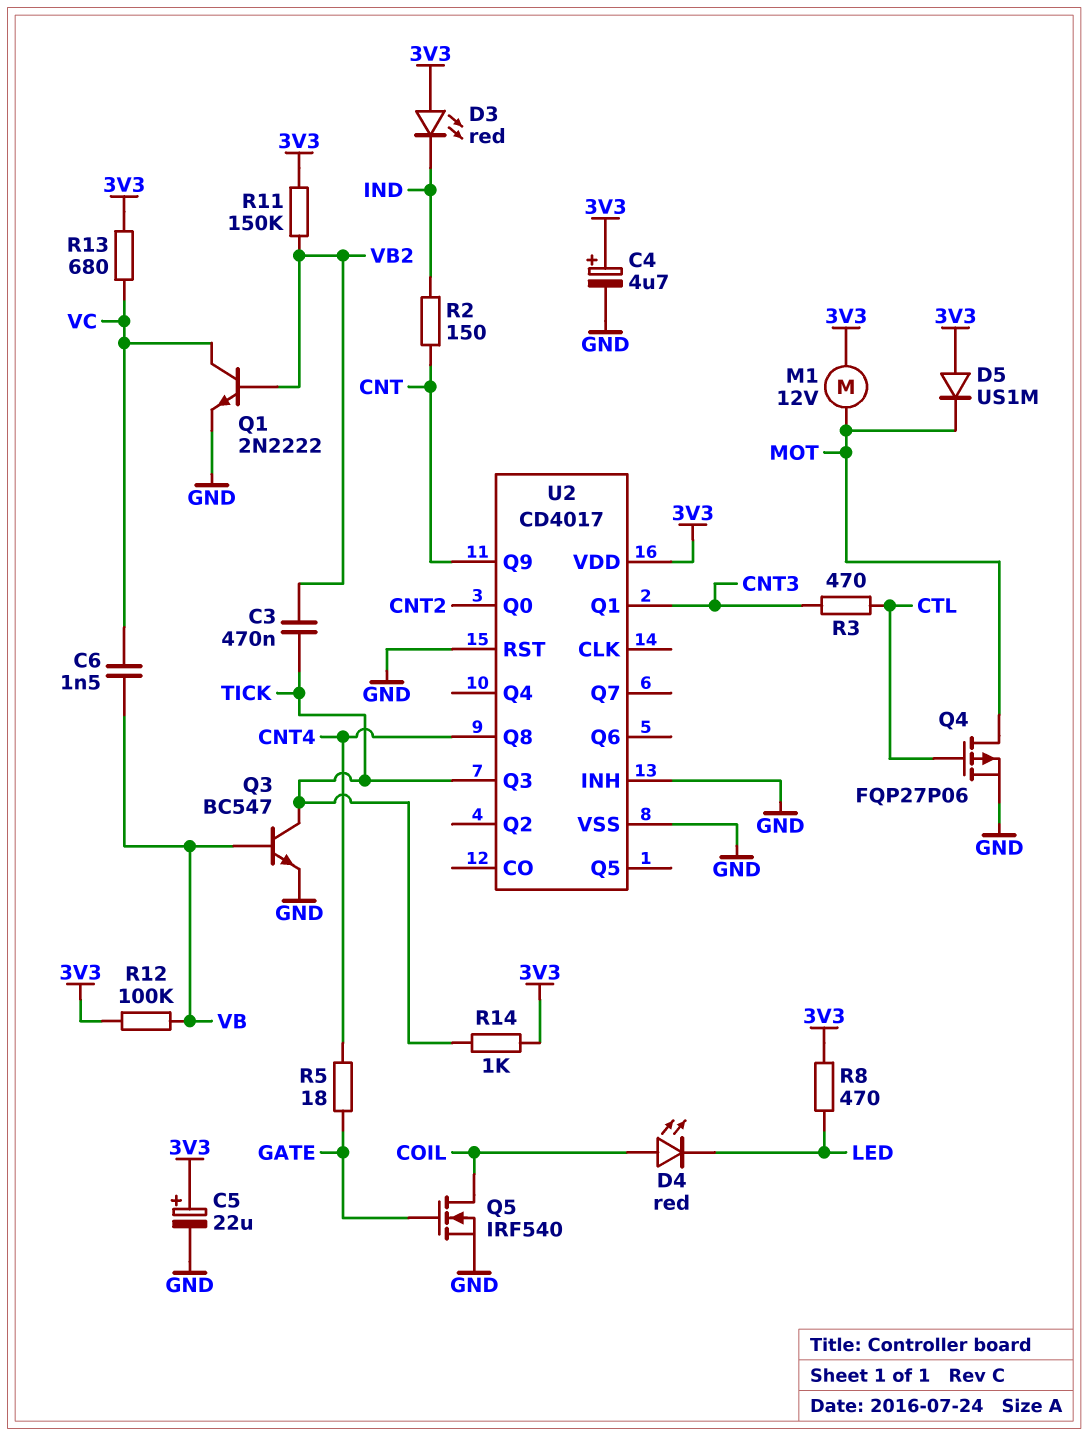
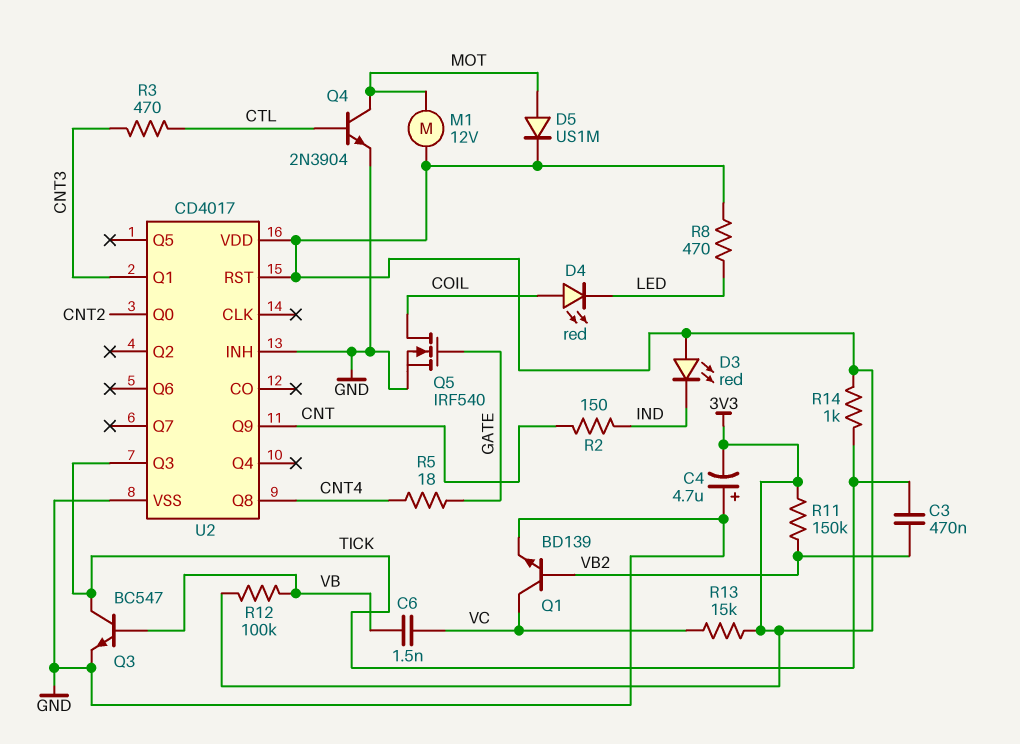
C4: 4.7uF (plus 3V3, minus GND) -> 4.7uF (plus GND, minus 3V3)
C5: 22uF (plus 3V3, minus GND) -> none
D5: diode US1M (A 3V3, K MOT) -> diode US1M (A MOT, K 3V3)
Q1: NPN 2N2222 (B VB2, C VC, E GND) -> NPN BD139 (B VB2, C VC, E GND)
Q4: PMOS FQP27P06 (G CTL, D MOT, S GND) -> NPN 2N3904 (B CTL, C MOT, E GND)
R13: 680 (3V3, VC) -> 15k (3V3, VC)
U2 pin RST: GND -> 3V3

